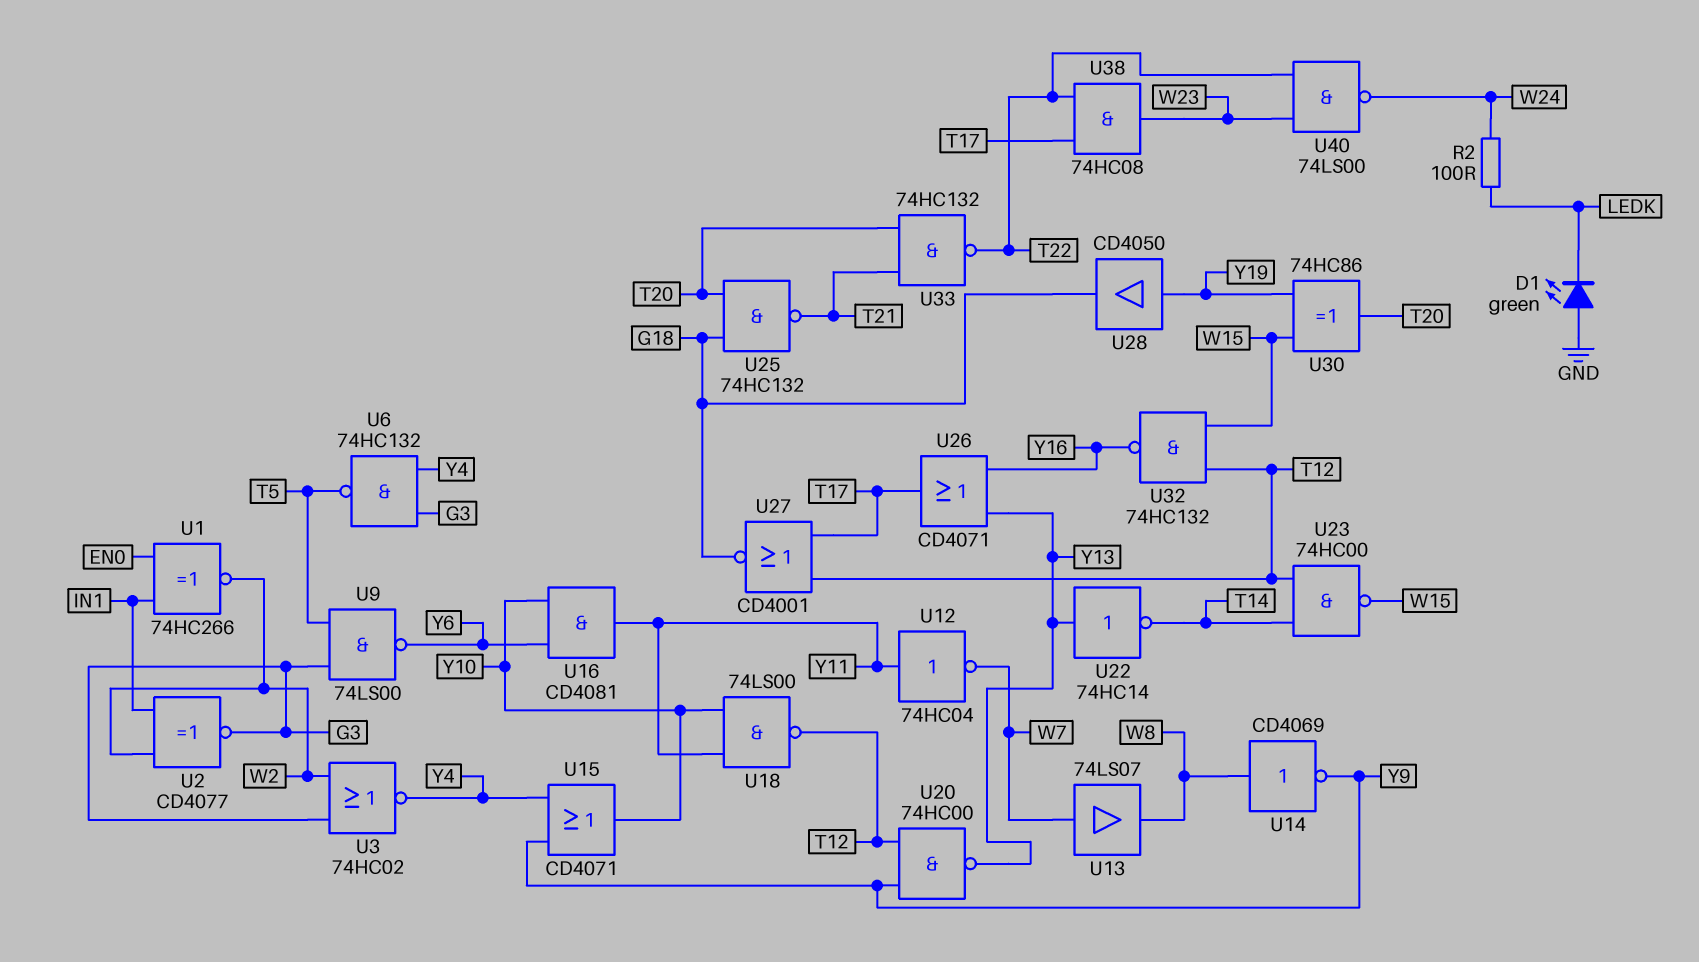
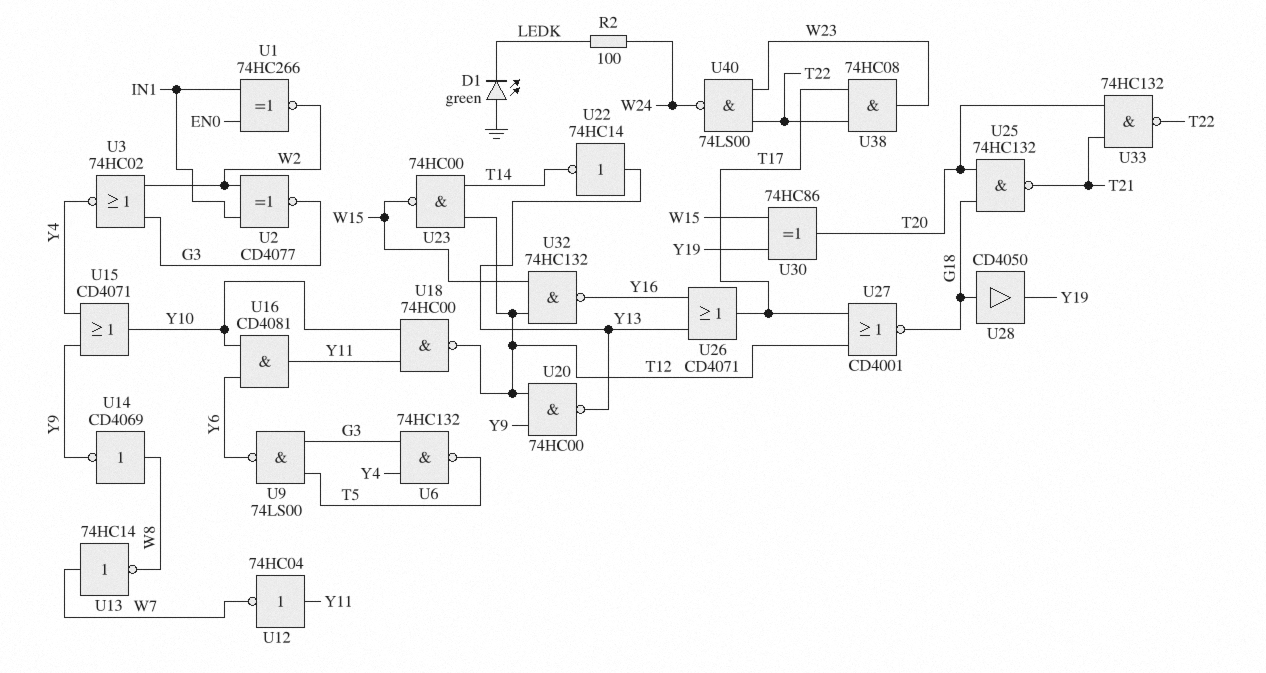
U13: buffer 74LS07 (in W7, out W8) -> NOT 74HC14 (in W7, out W8)
U18: NAND 74LS00 (in Y10, in Y11, out T12) -> NAND 74HC00 (in Y10, in Y11, out T12)
U28: buffer CD4050 (in Y19, out G18) -> buffer CD4050 (in G18, out Y19)

